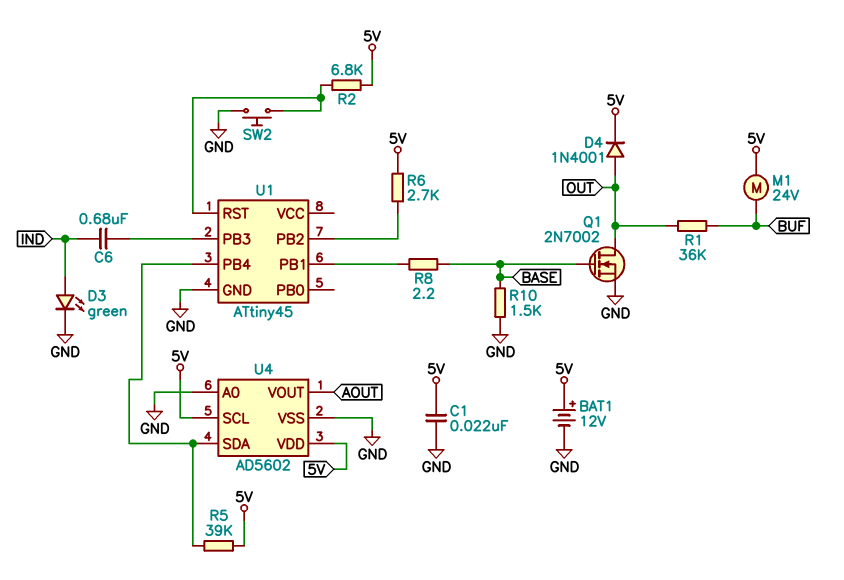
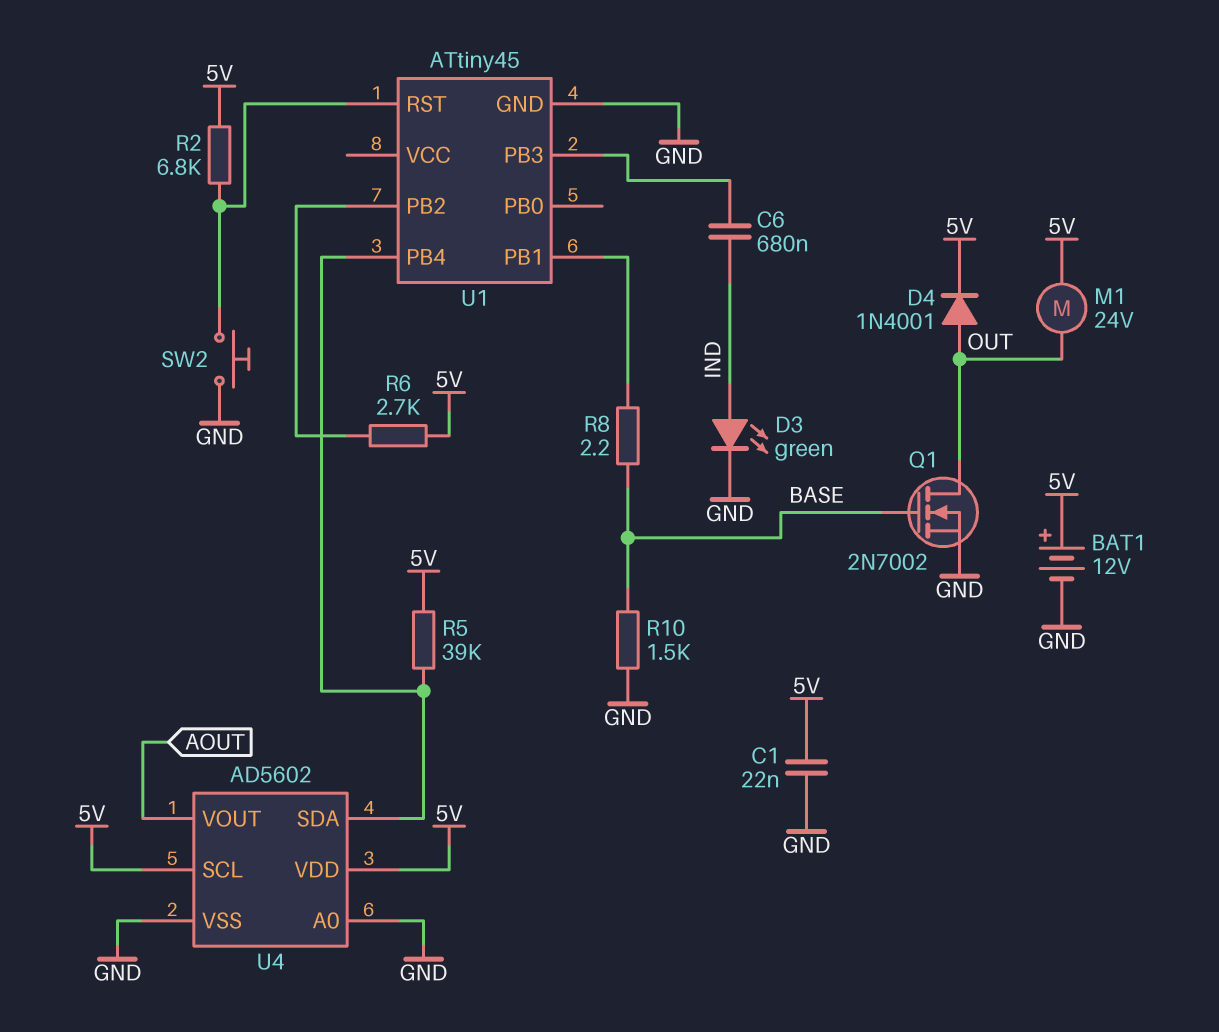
M1: motor 24V (5V, BUF) -> motor 24V (5V, OUT)
R1: 36k (BUF, OUT) -> none

